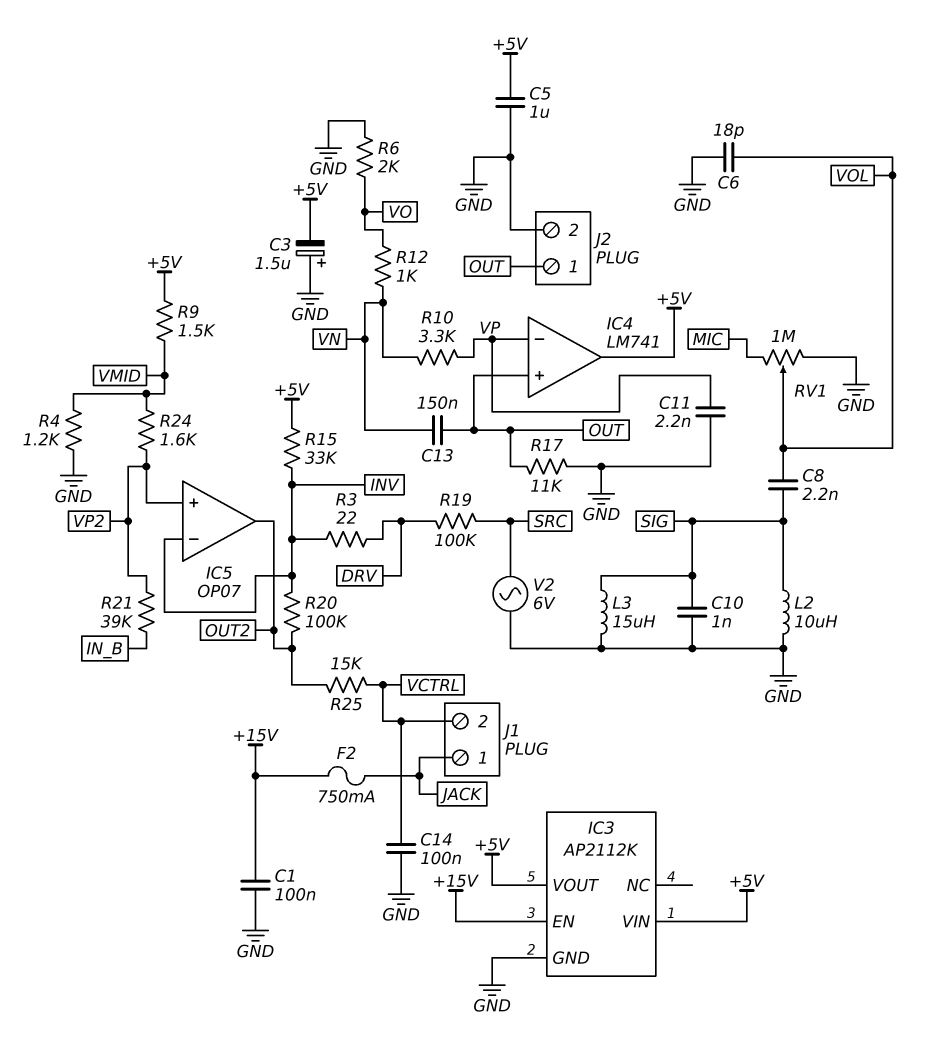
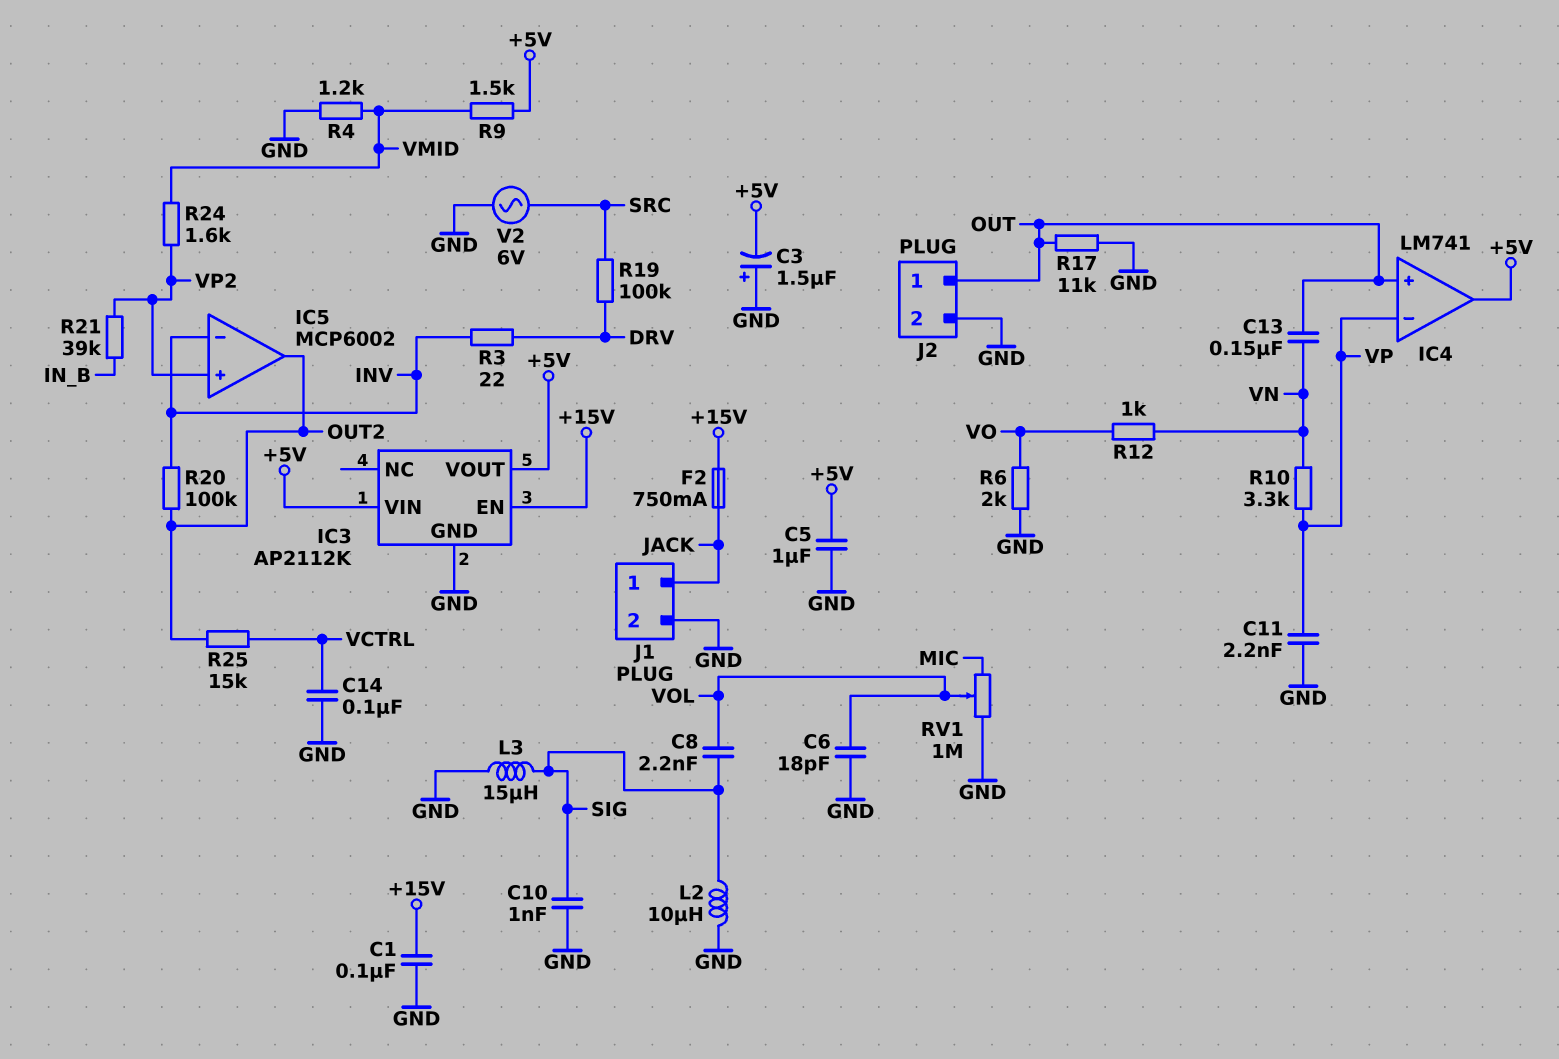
IC5: OP07 -> MCP6002
J1 pin 2: VCTRL -> GND
R15: 33k (+5V, INV) -> none

